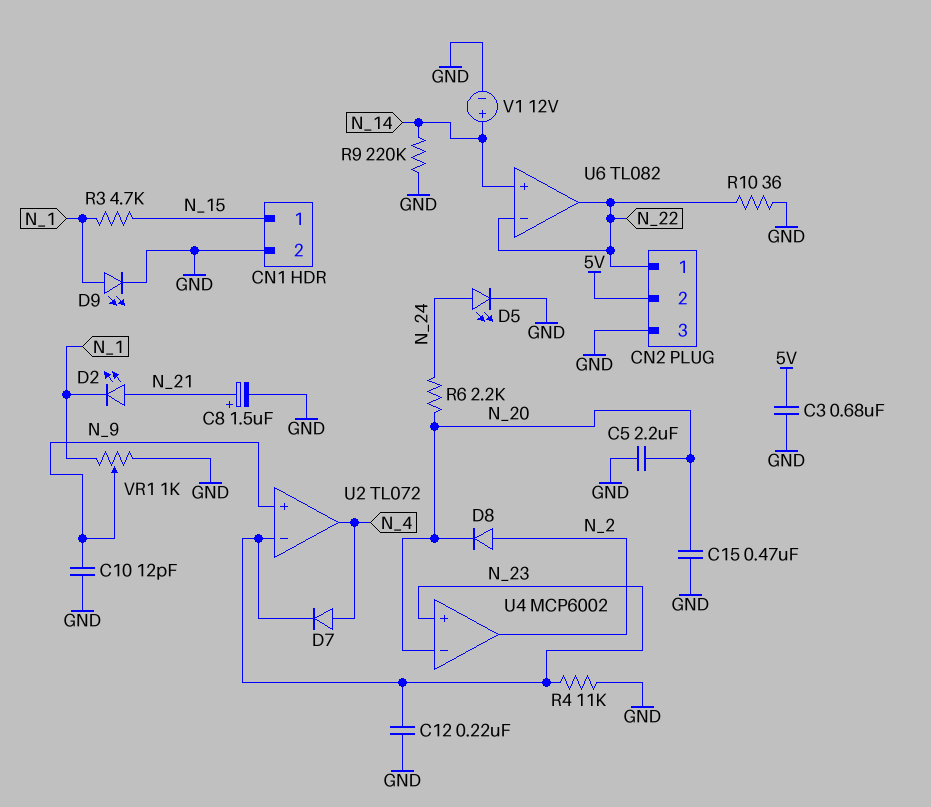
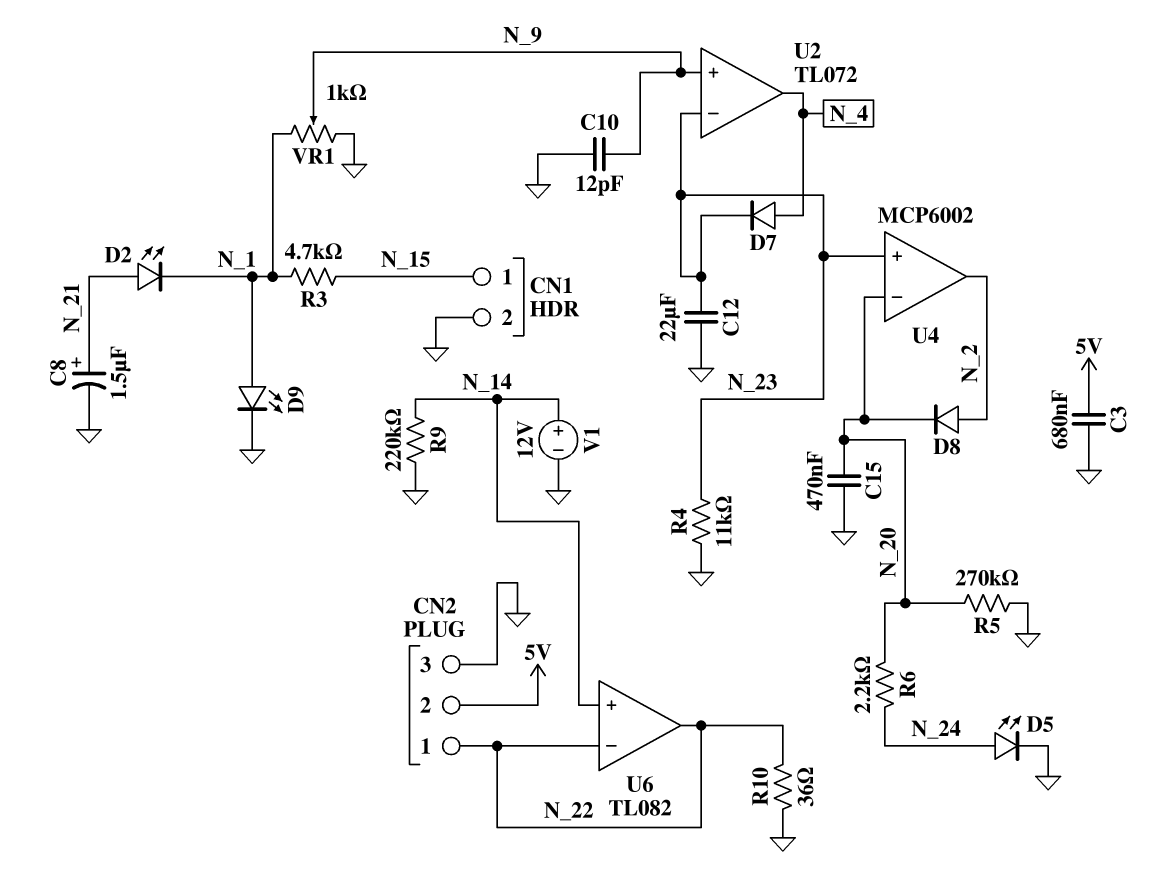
C5: 2.2uF (GND, N_20) -> none
C12: 220nF (GND, N_23) -> 22uF (GND, N_23)
R5: none -> 270k (GND, N_20)

